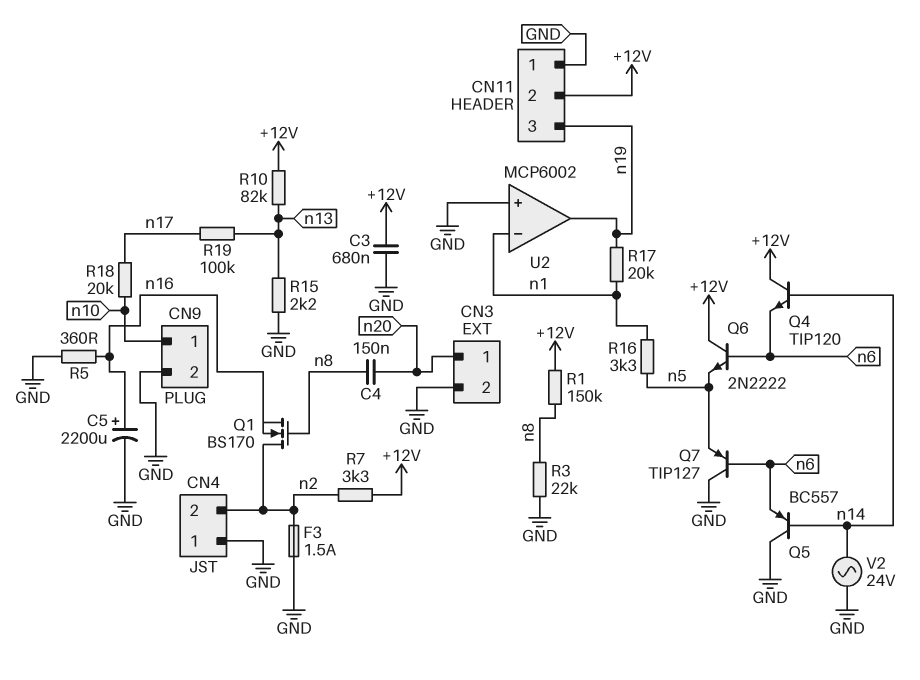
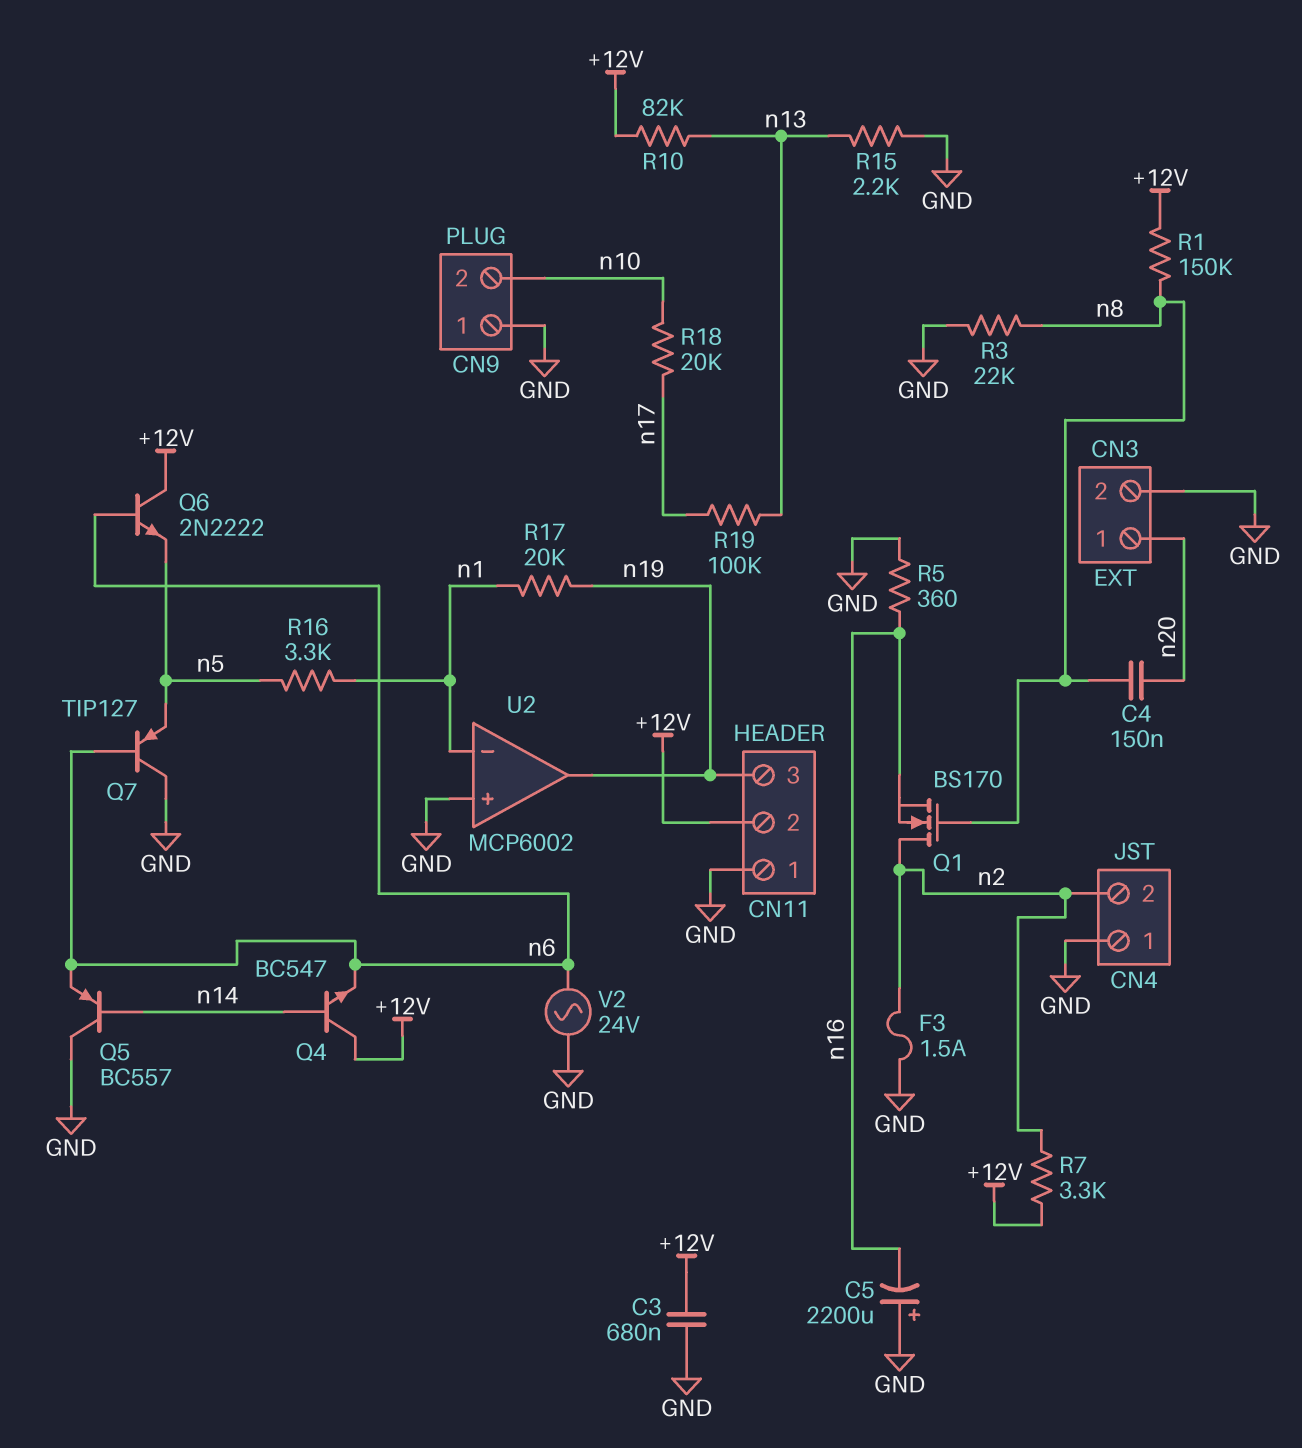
C5: 2200uF (plus n16, minus GND) -> 2200uF (plus GND, minus n16)
CN9 pin 1: n10 -> GND
CN9 pin 2: GND -> n10
Q4: NPN TIP120 (B n14, C +12V, E n6) -> NPN BC547 (B n14, C +12V, E n6)
V2: AC 24V (GND, n14) -> AC 24V (GND, n6)

